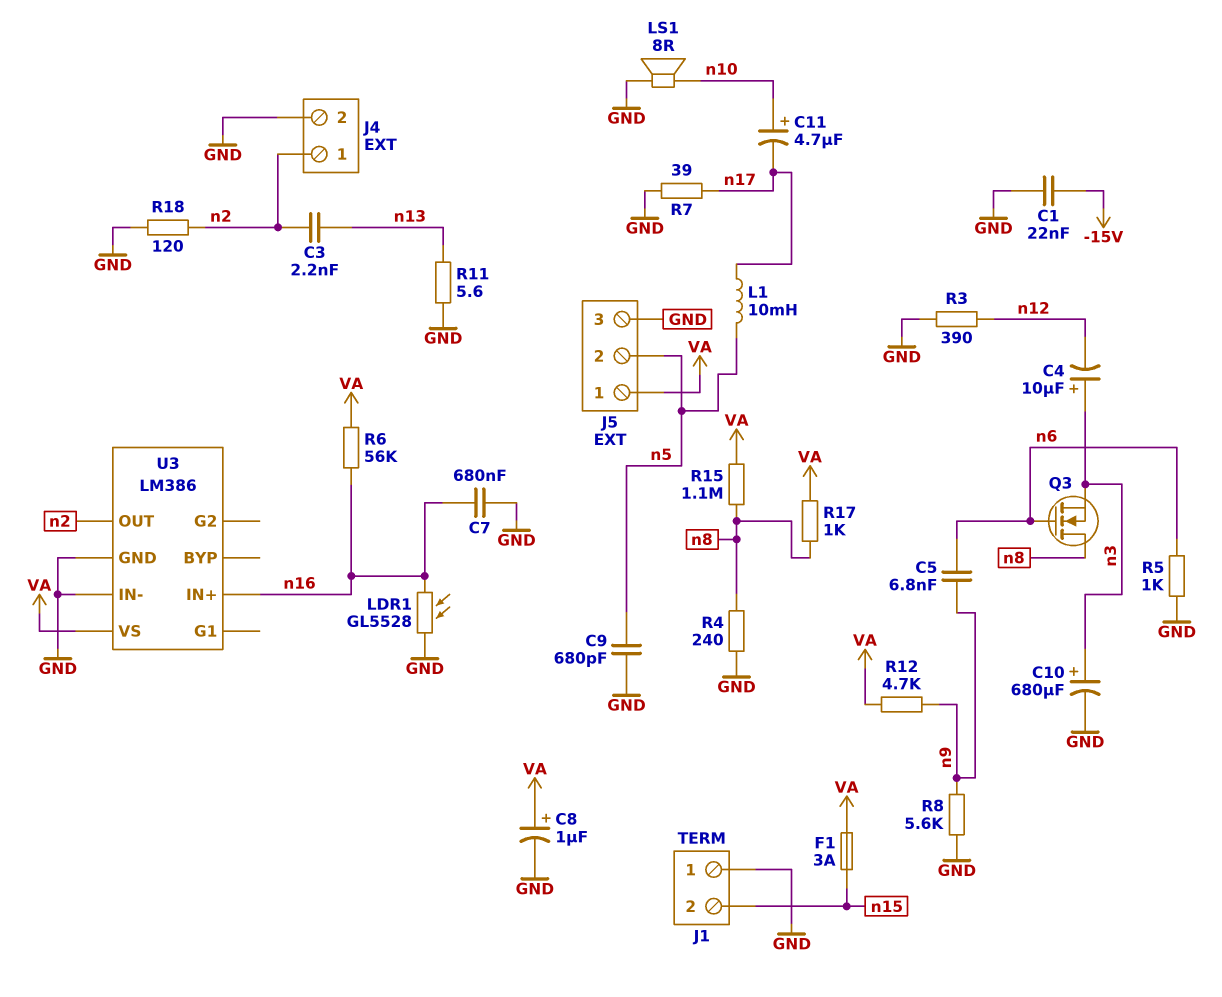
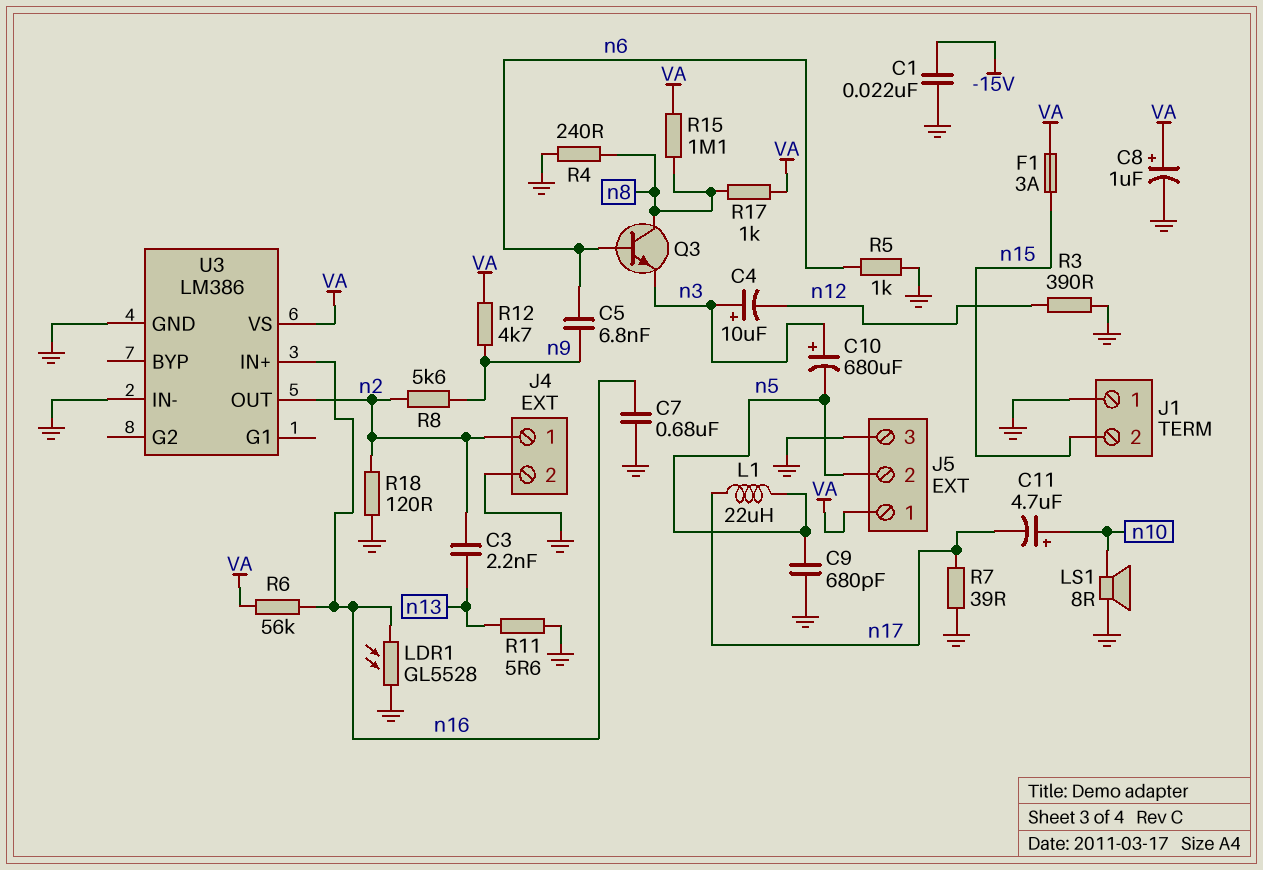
C10: 680uF (plus n3, minus GND) -> 680uF (plus n3, minus n5)
L1: 10mH (n5, n17) -> 22uH (n5, n17)
Q3: NMOS (G n6, D n8, S n3) -> NPN (B n6, C n8, E n3)
R8: 5.6k (GND, n9) -> 5.6k (n2, n9)

